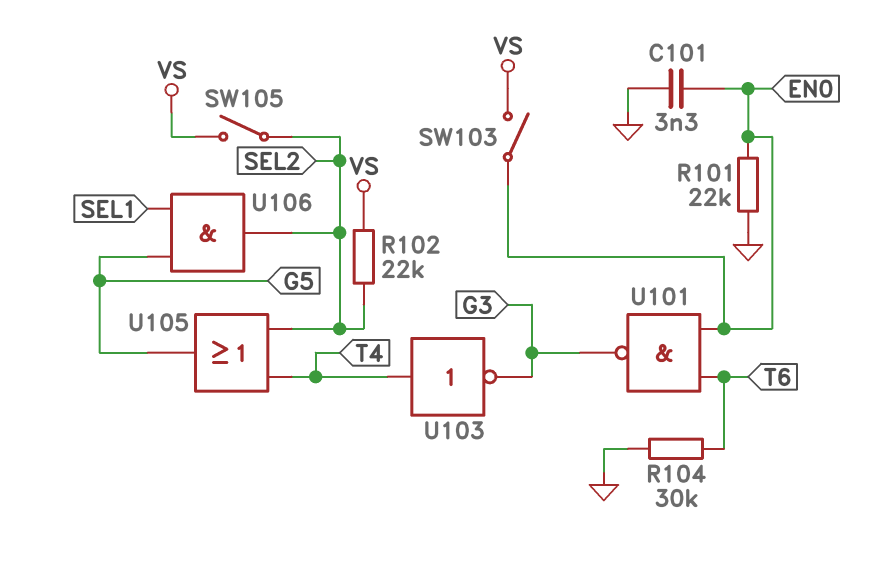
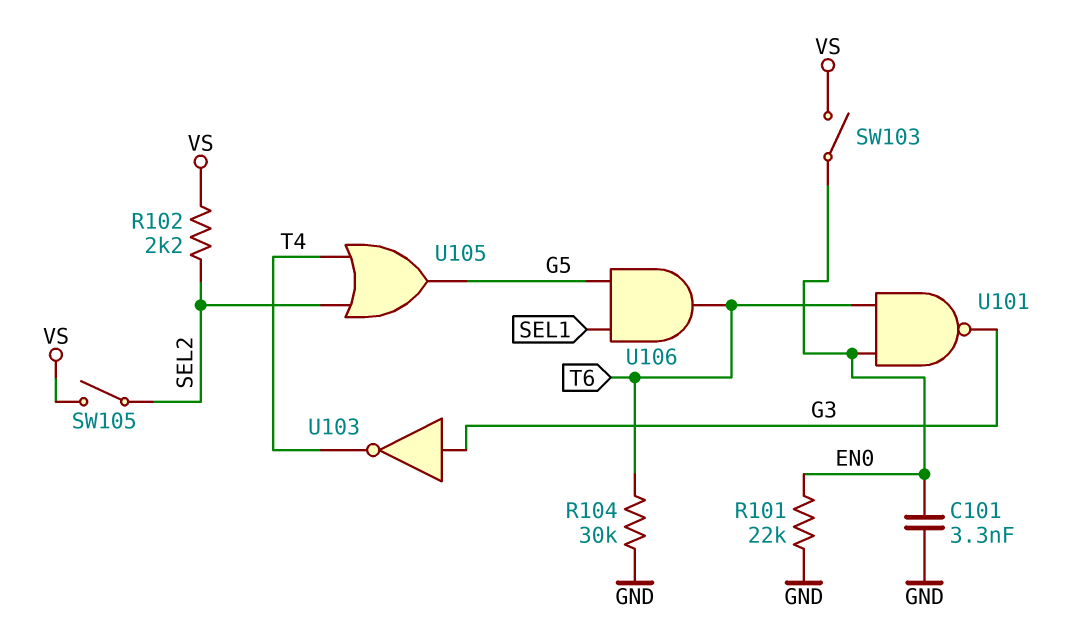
R102: 22k (SEL2, VS) -> 2.2k (SEL2, VS)
U103: NOT (in T4, out G3) -> NOT (in G3, out T4)
U106: AND (in G5, in SEL1, out SEL2) -> AND (in G5, in SEL1, out T6)

